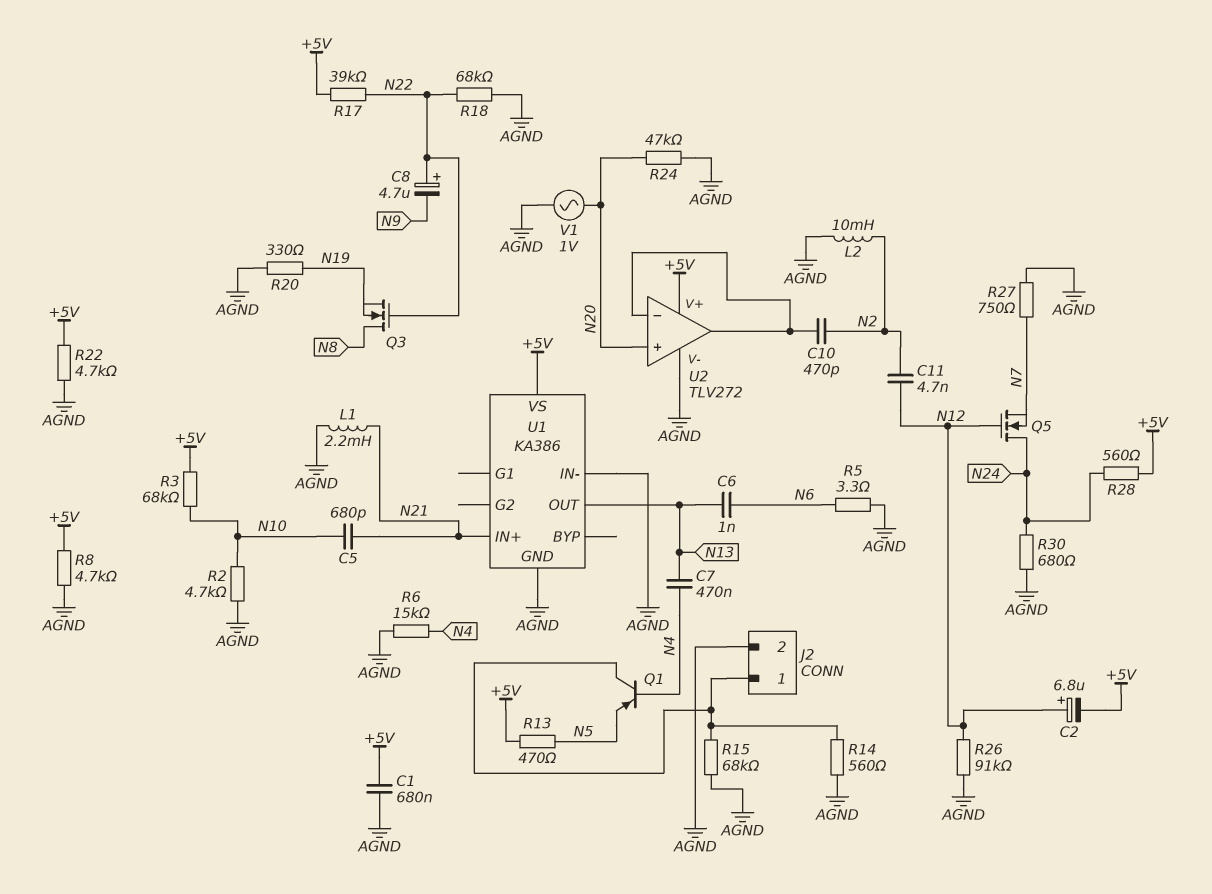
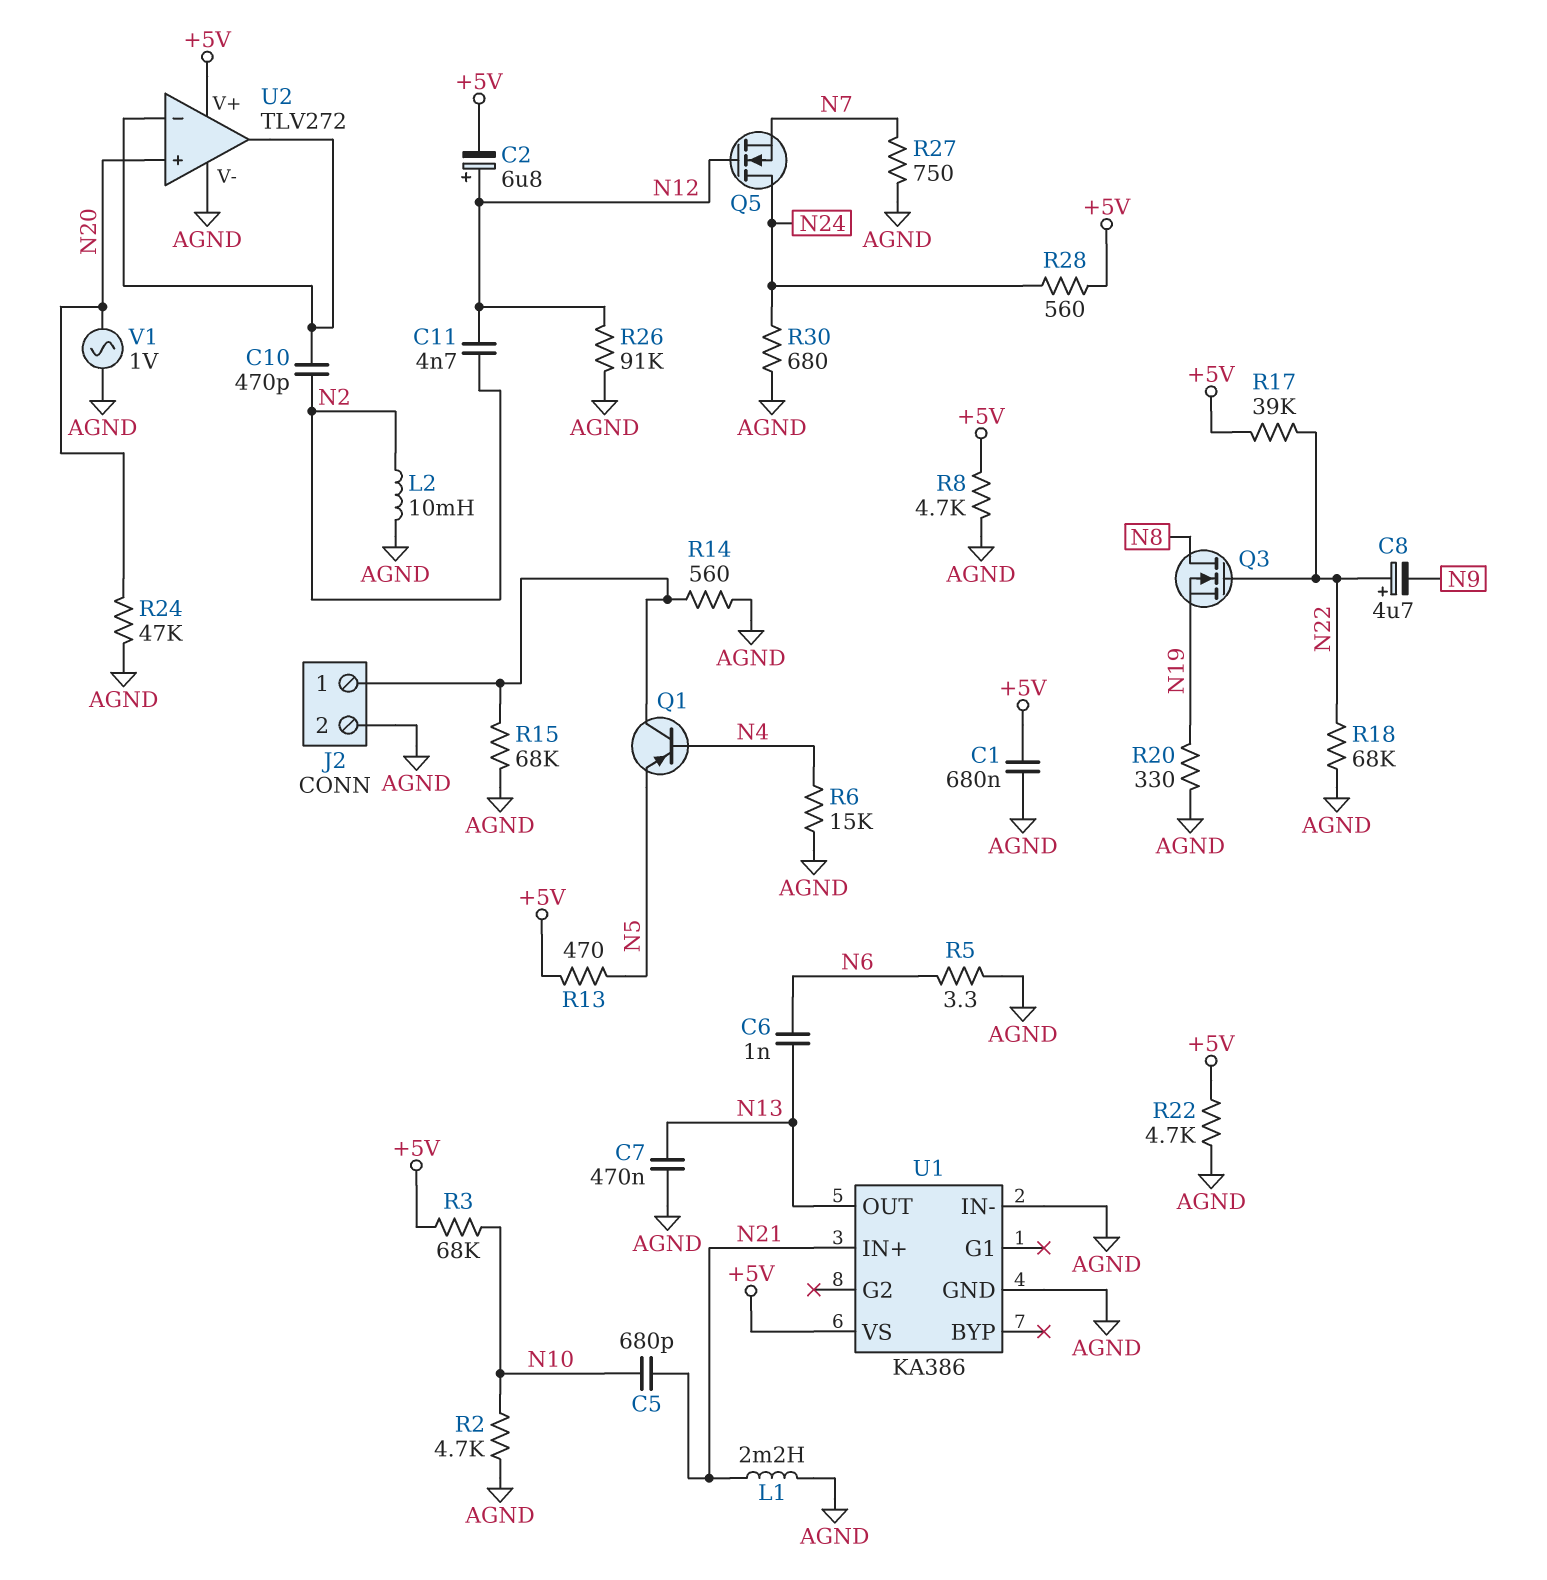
C7: 470nF (N4, N13) -> 470nF (AGND, N13)

